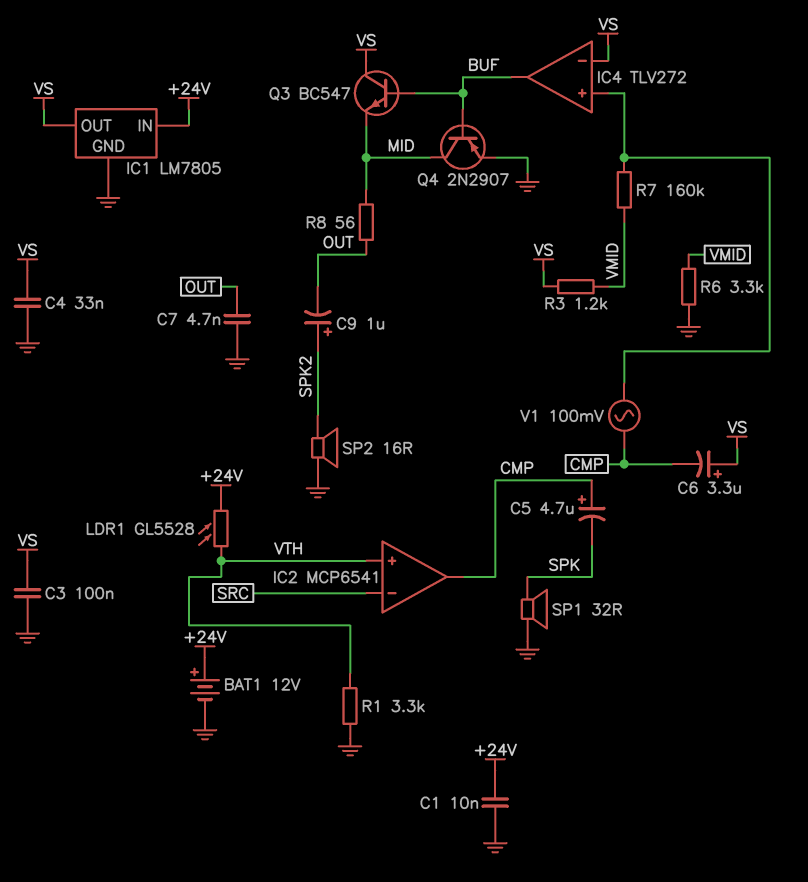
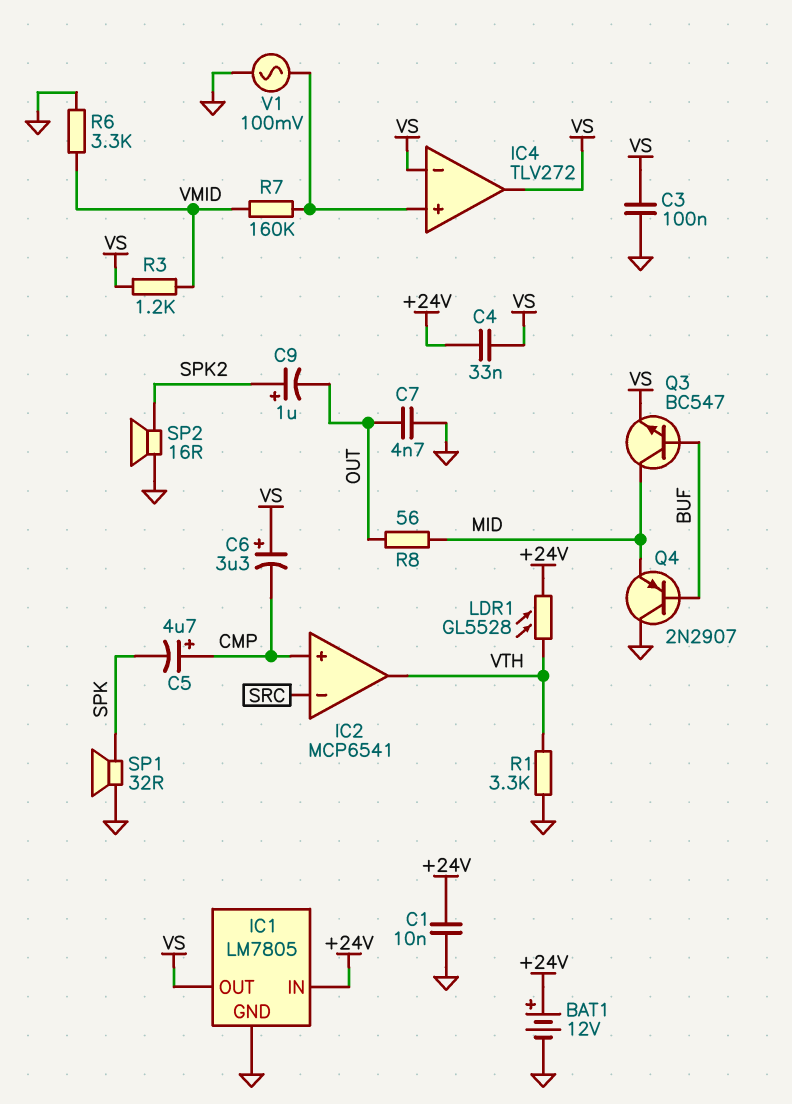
C4: 33nF (GND, VS) -> 33nF (+24V, VS)
IC2 pin in+: VTH -> CMP
IC2 pin out: CMP -> VTH
IC4 pin out: BUF -> VS
Q3: NPN BC547 (B BUF, C VS, E MID) -> NPN BC547 (B BUF, C MID, E VS)
Q4: PNP 2N2907 (B BUF, C MID, E GND) -> PNP 2N2907 (B BUF, C GND, E MID)
V1: AC 100mV (CMP, IC4/in+) -> AC 100mV (GND, IC4/in+)

